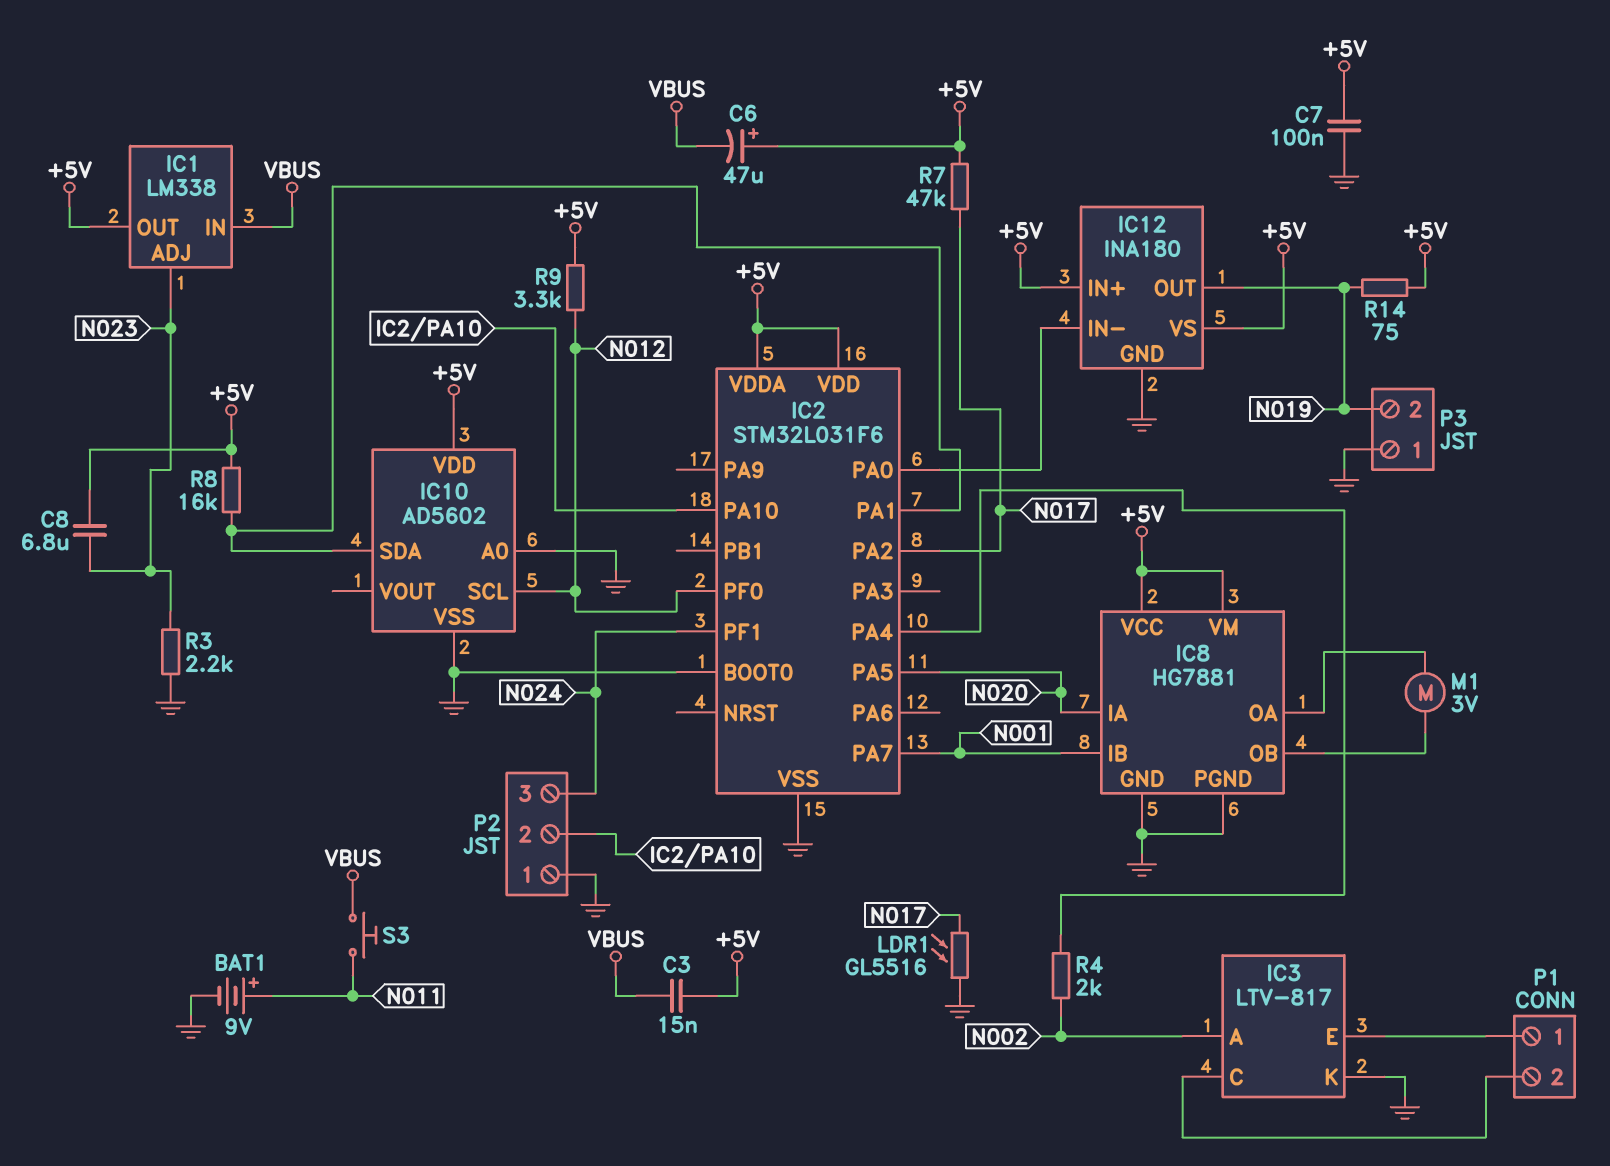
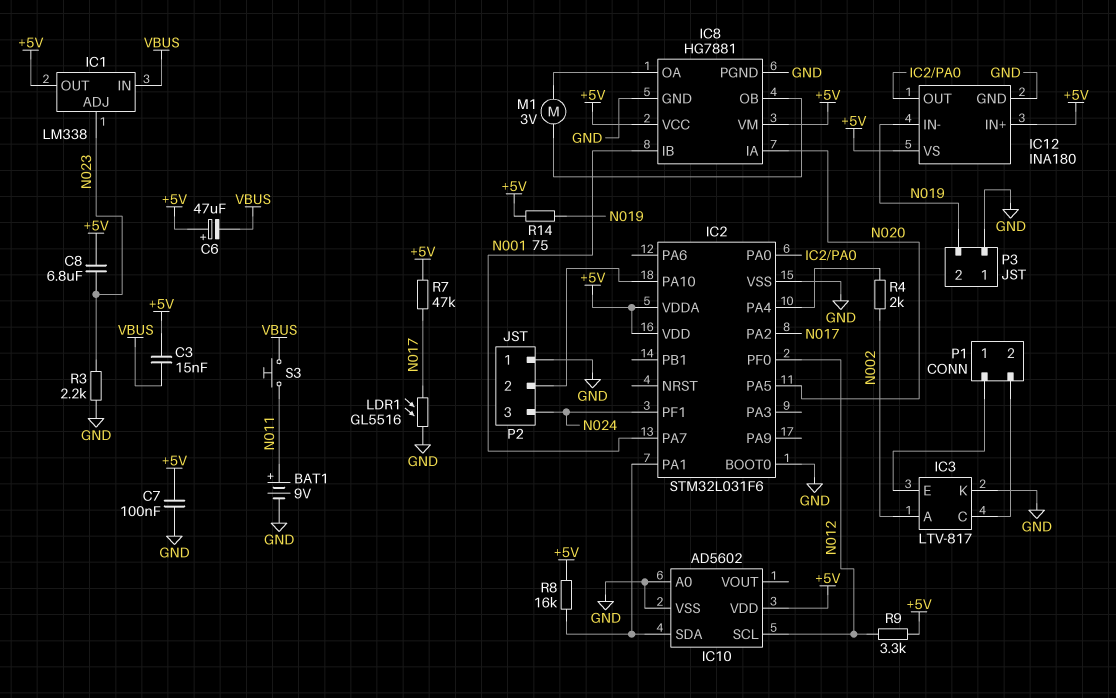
IC12 pin IN-: IC2/PA0 -> N019
IC12 pin OUT: N019 -> IC2/PA0

